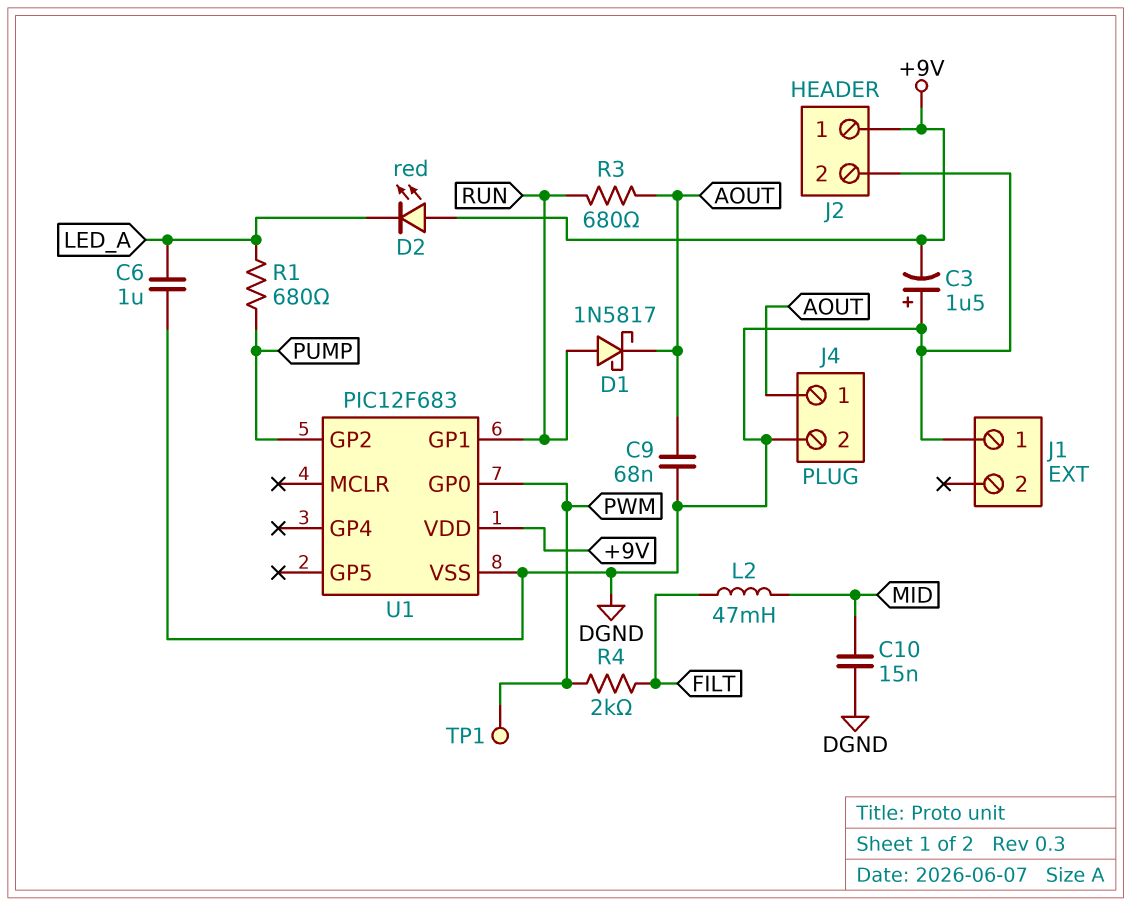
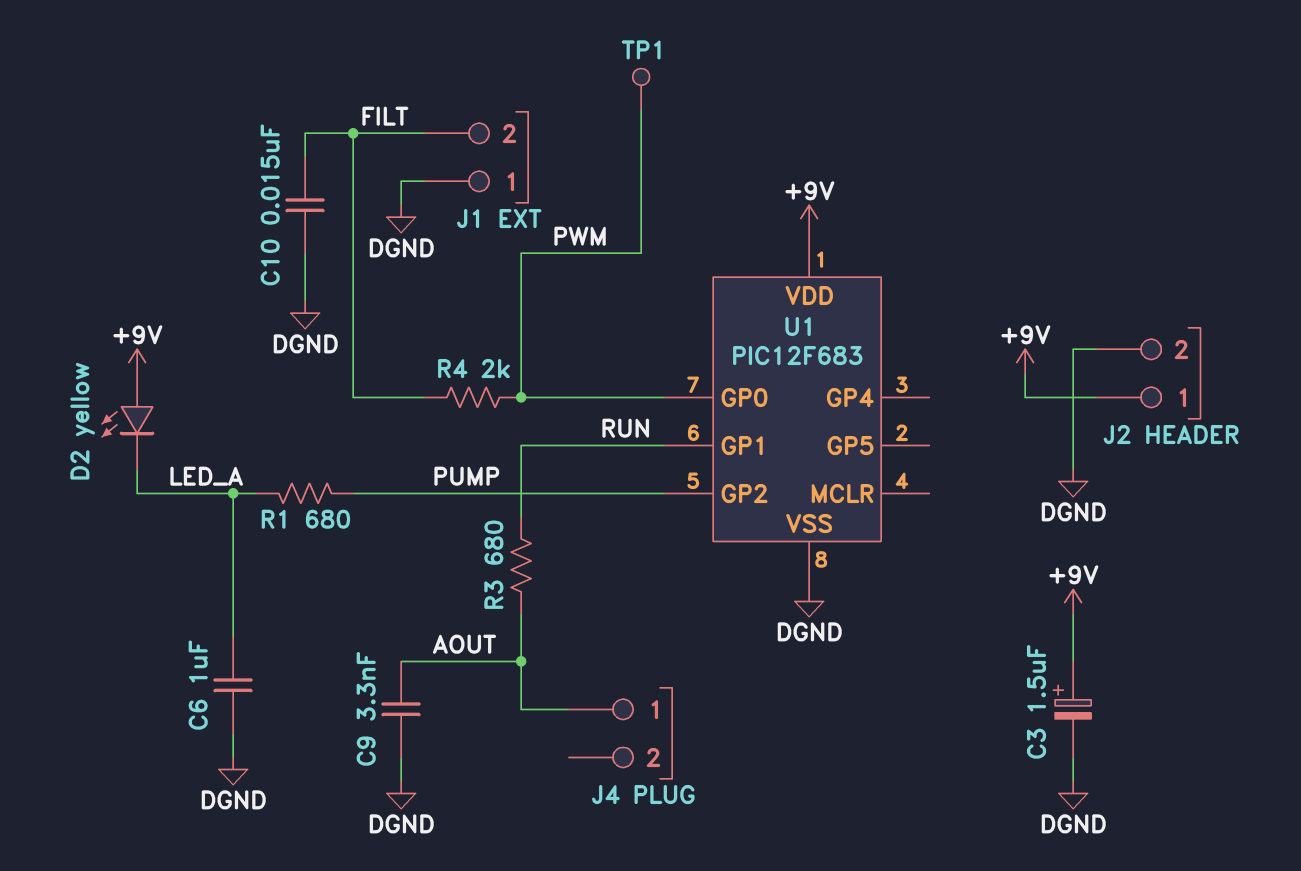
C3: 1.5uF (plus DGND, minus +9V) -> 1.5uF (plus +9V, minus DGND)
C9: 68nF (AOUT, DGND) -> 3.3nF (AOUT, DGND)
C10: 15nF (DGND, MID) -> 15nF (DGND, FILT)
D1: schottky 1N5817 (A RUN, K AOUT) -> none
D2: LED red (A +9V, K LED_A) -> LED yellow (A +9V, K LED_A)
J1 pin 2: none -> FILT
J4 pin 2: DGND -> none
L2: 47mH (FILT, MID) -> none

